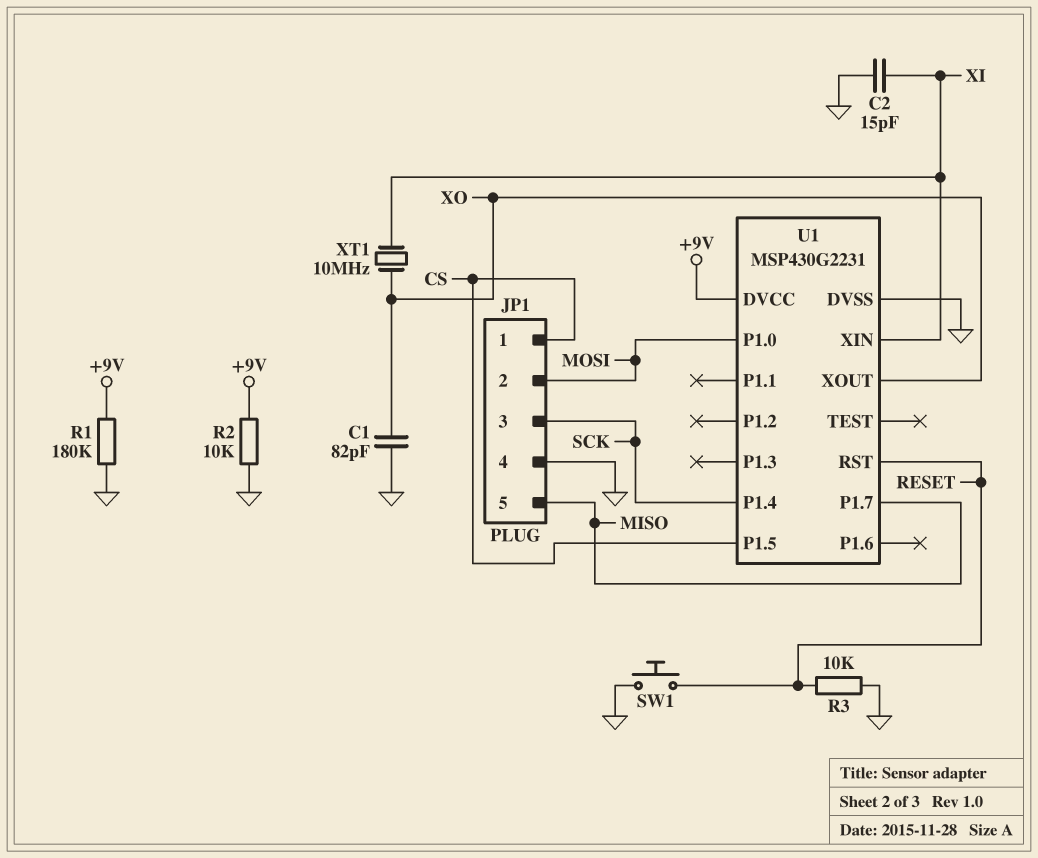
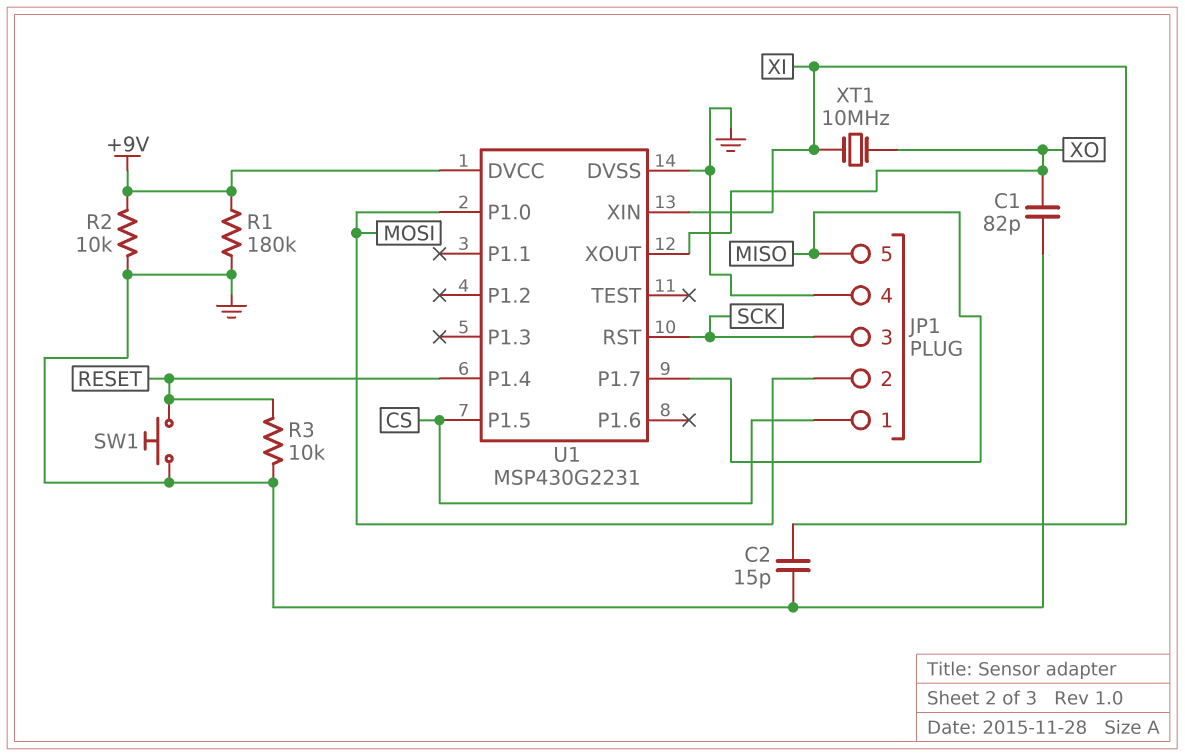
U1 pin P1.4: SCK -> RESET
U1 pin RST: RESET -> SCK

